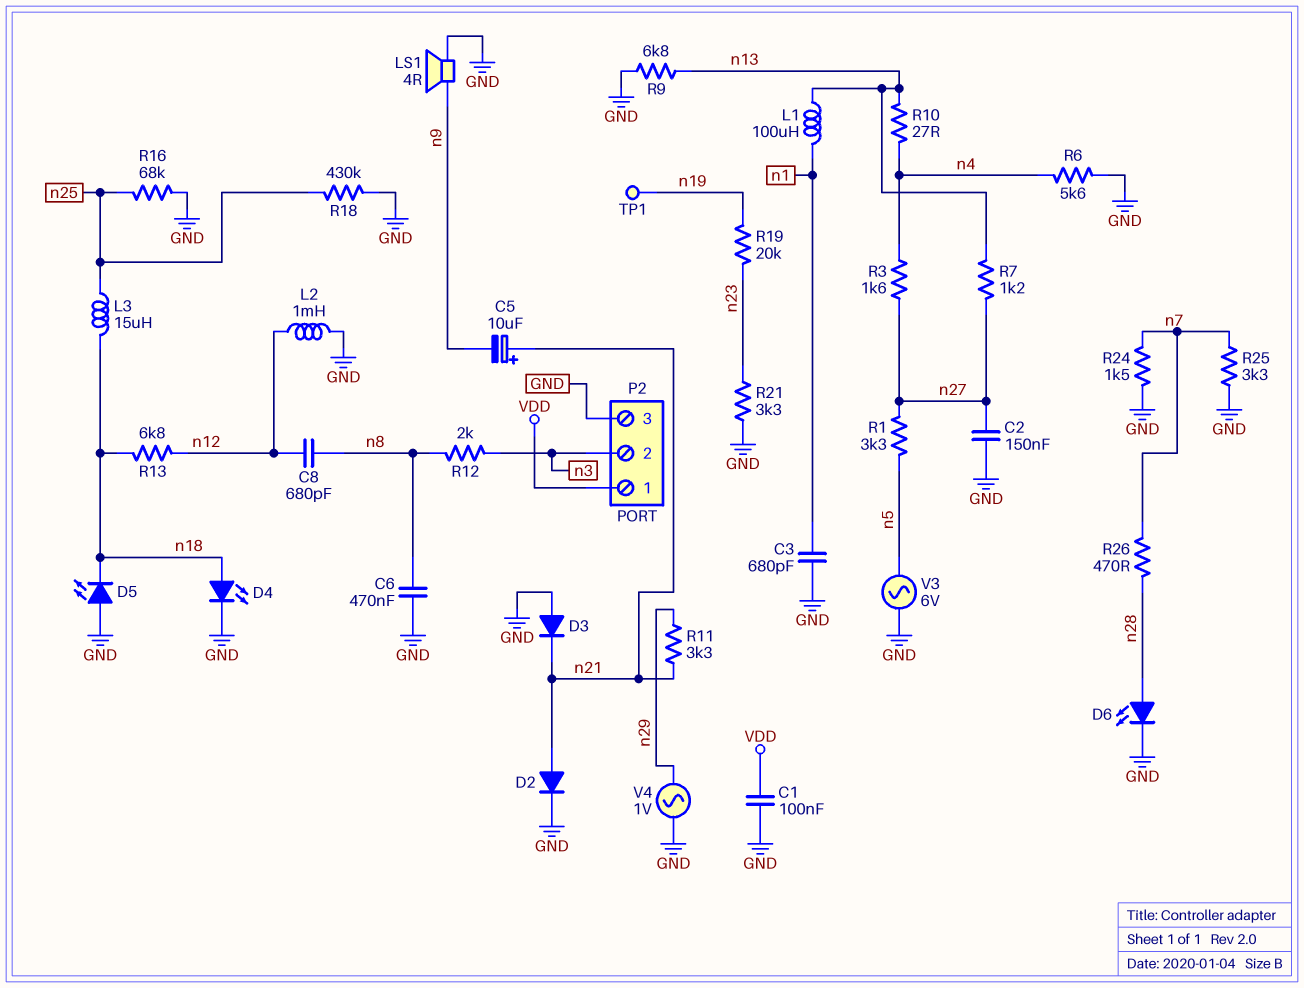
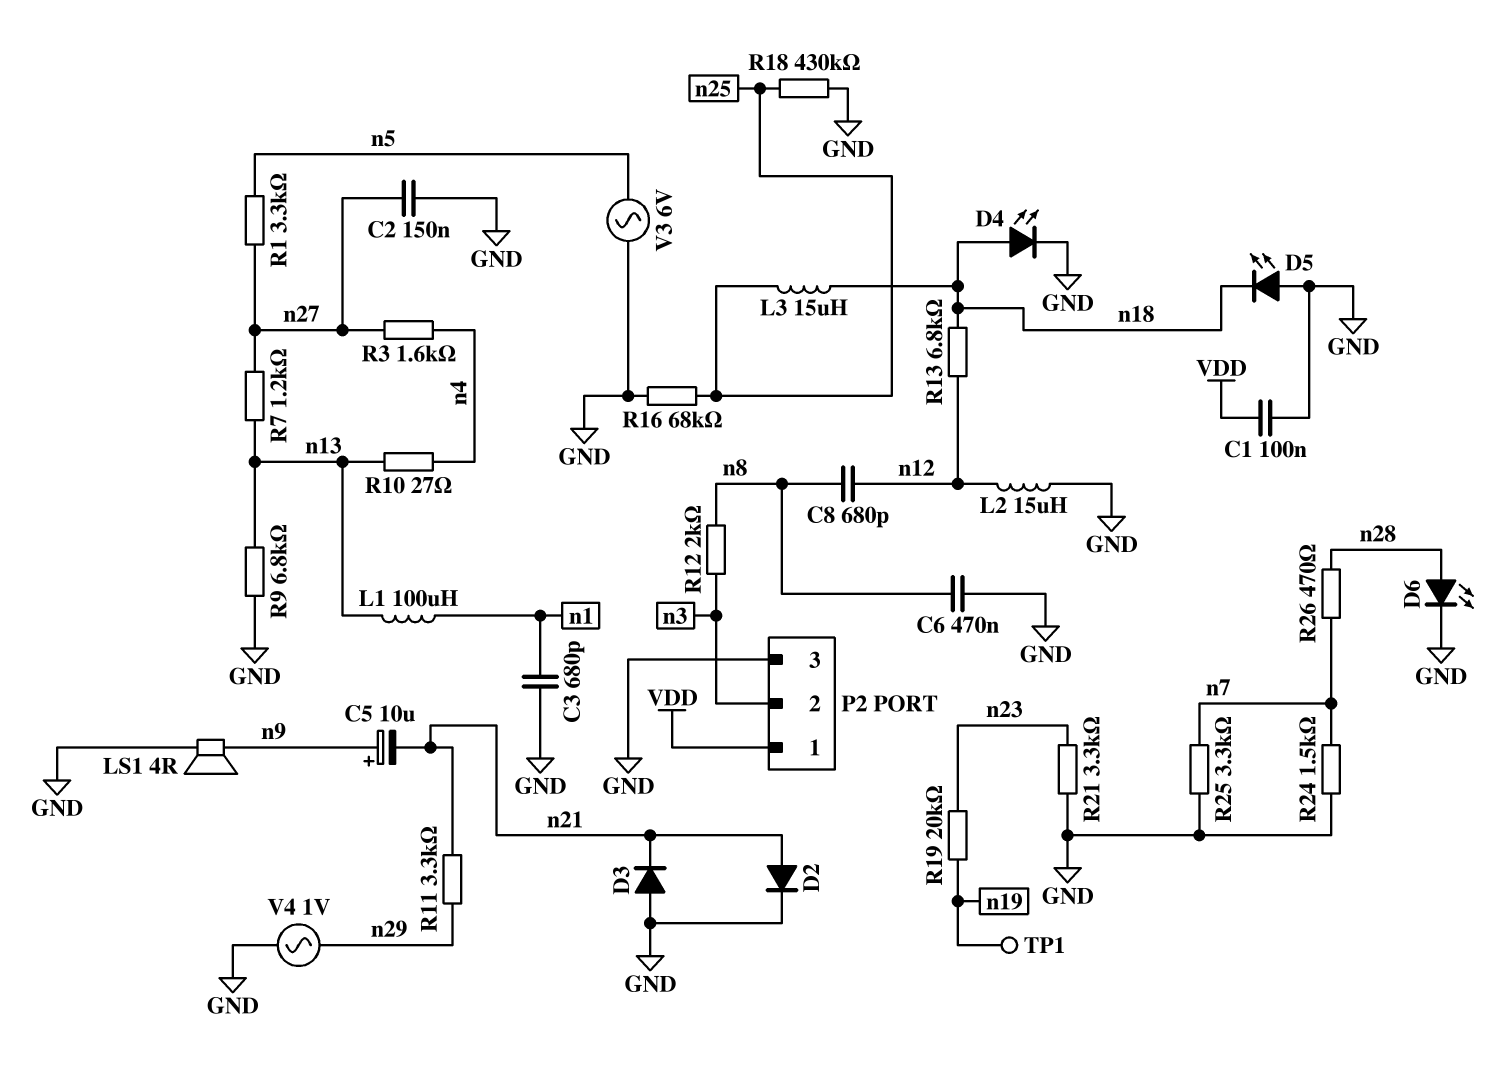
C5: 10uF (plus n21, minus n9) -> 10uF (plus n9, minus n21)
L2: 1mH (GND, n12) -> 15uH (GND, n12)
R6: 5.6k (GND, n4) -> none

